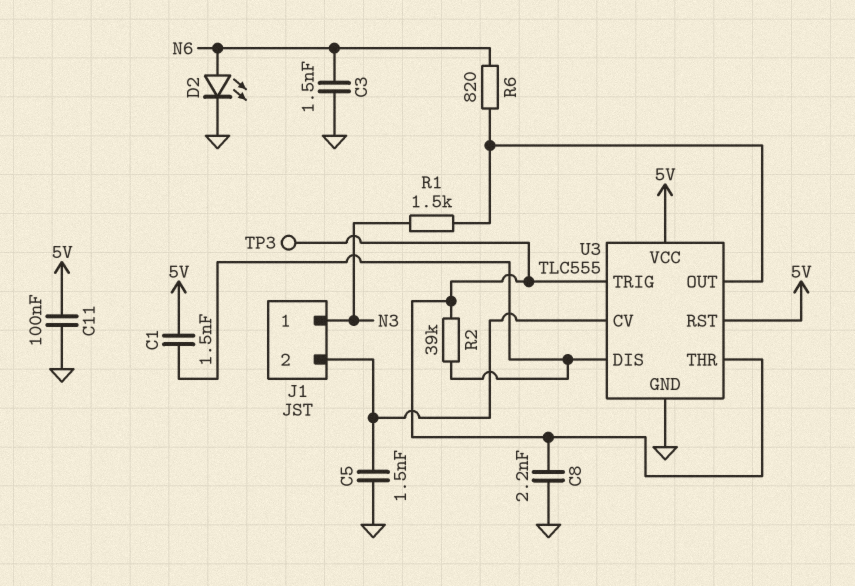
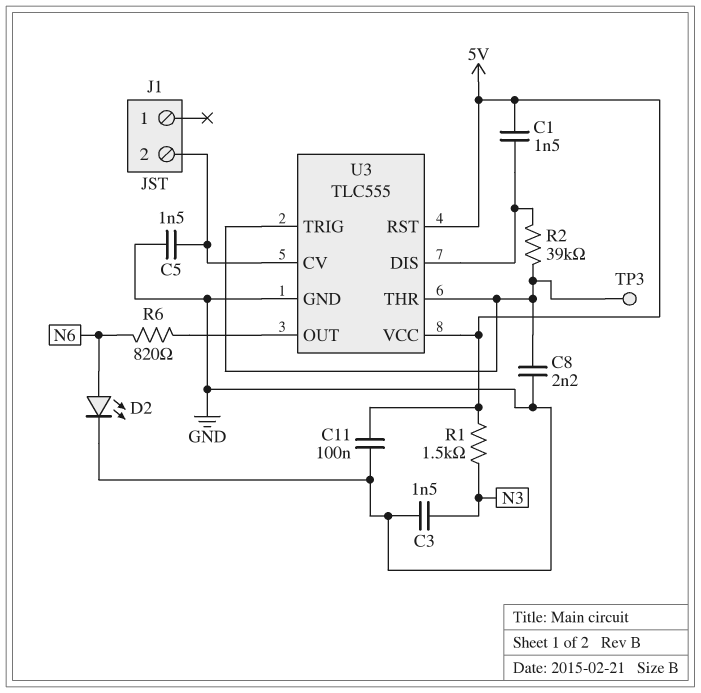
C3: 1.5nF (GND, N6) -> 1.5nF (GND, N3)
J1 pin 1: N3 -> none
R1: 1.5k (N3, U3/OUT) -> 1.5k (5V, N3)

